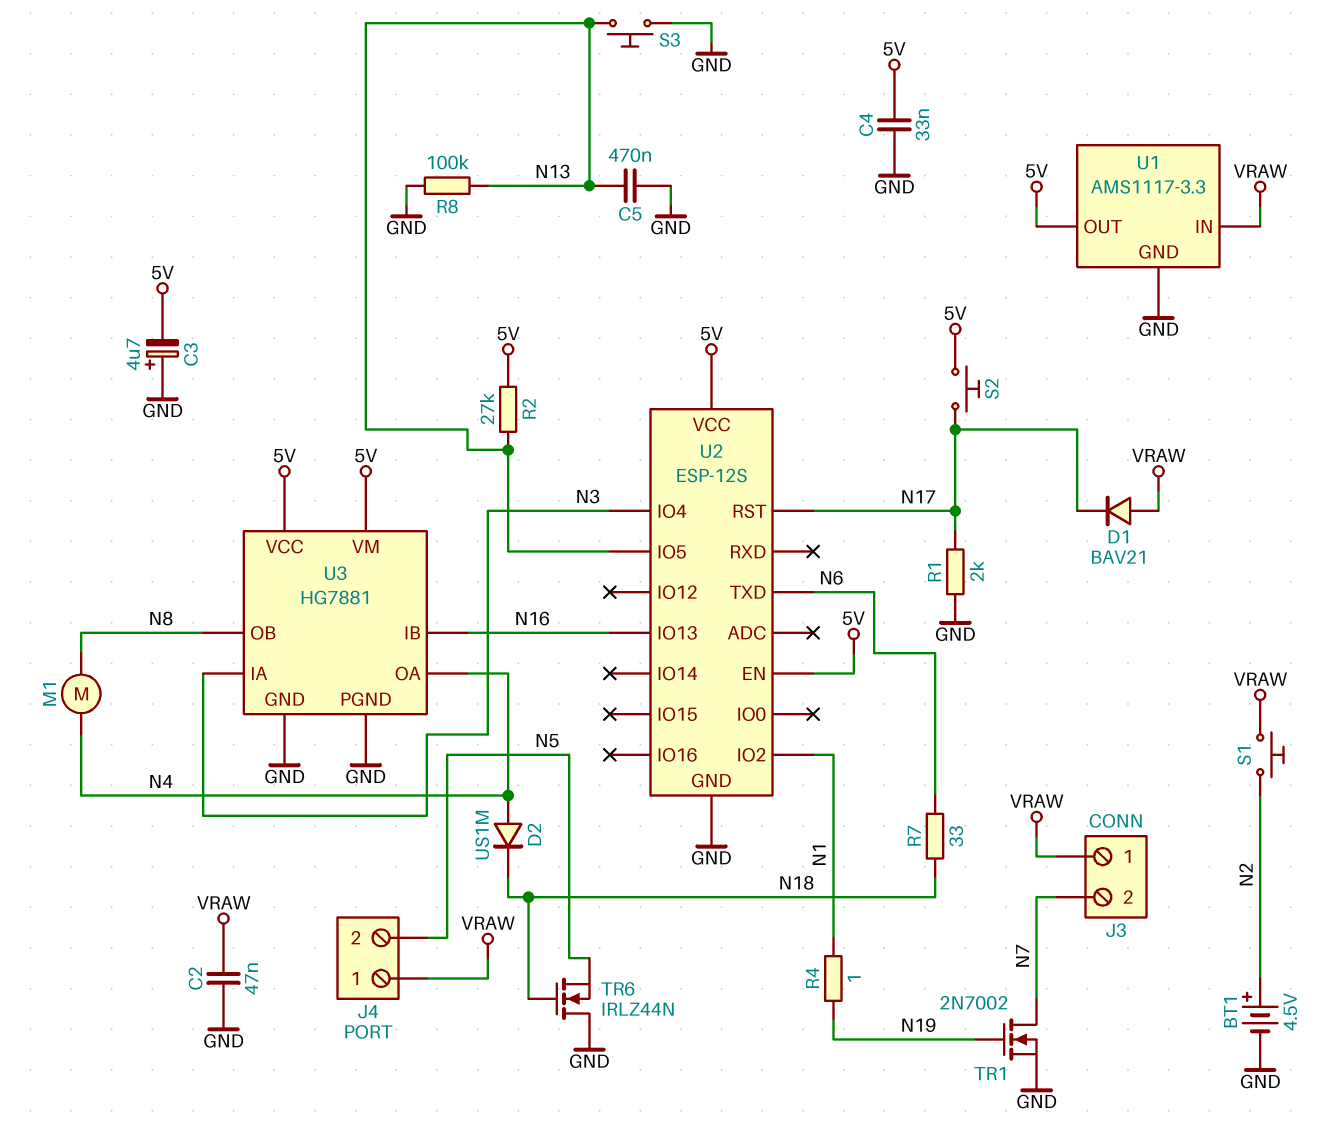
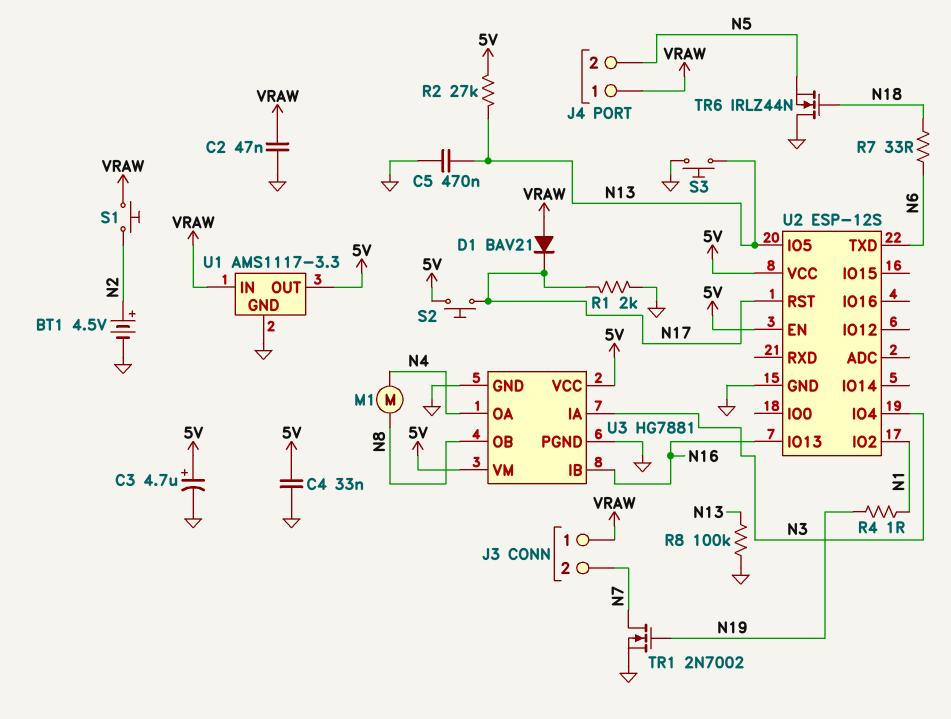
C3: 4.7uF (plus GND, minus 5V) -> 4.7uF (plus 5V, minus GND)
D2: diode US1M (A N4, K N18) -> none

